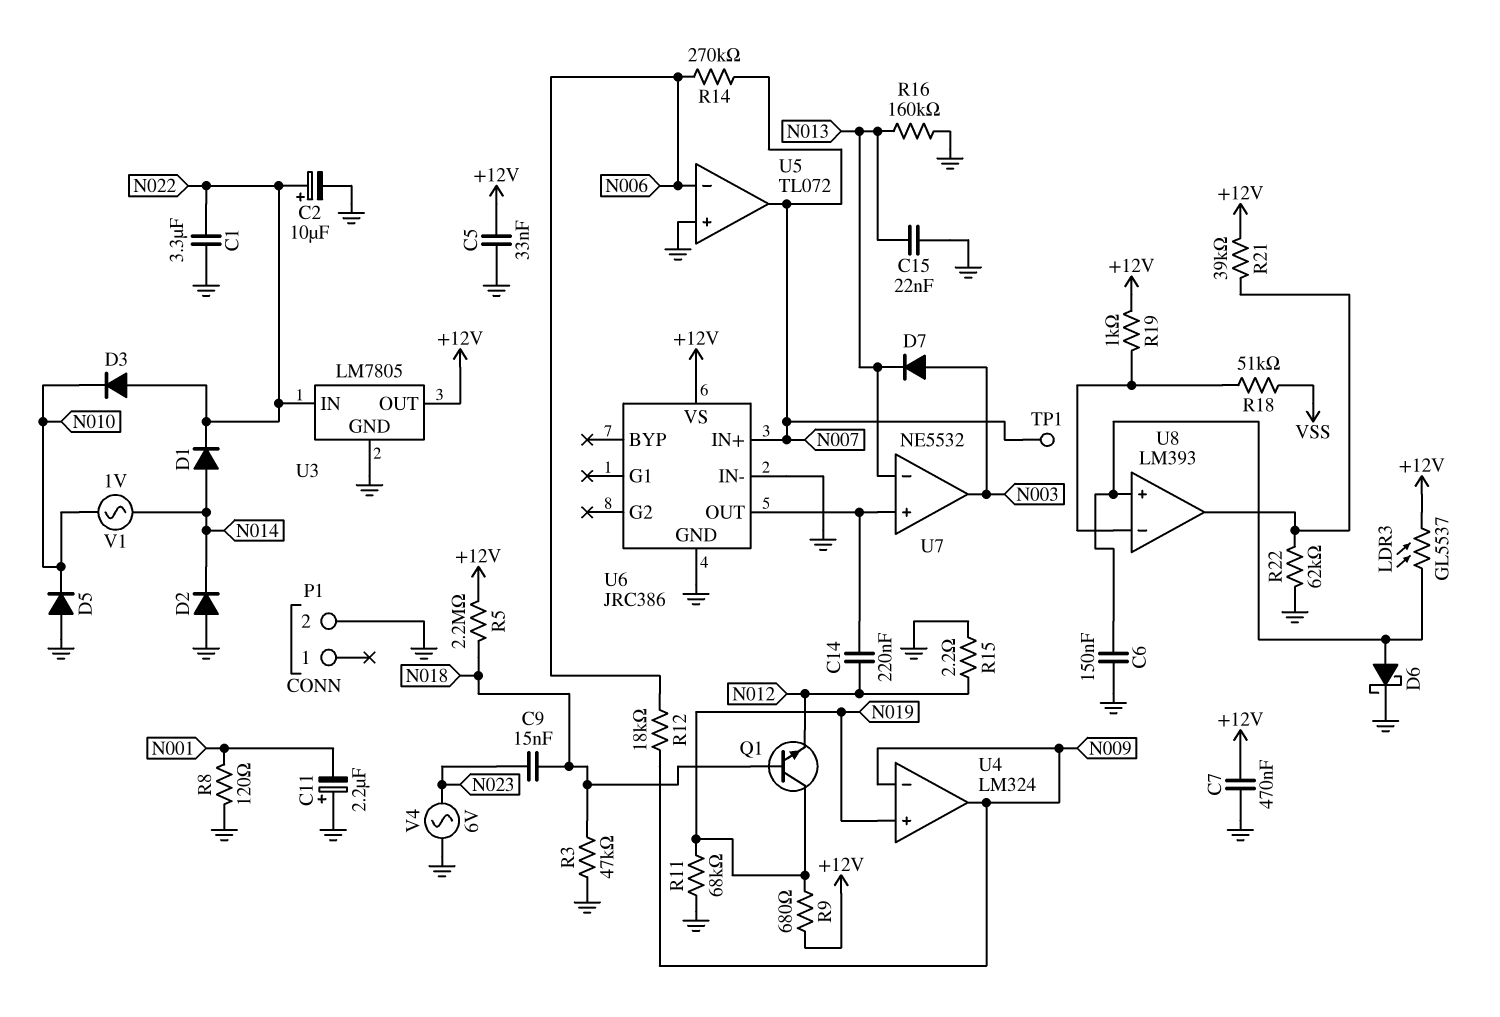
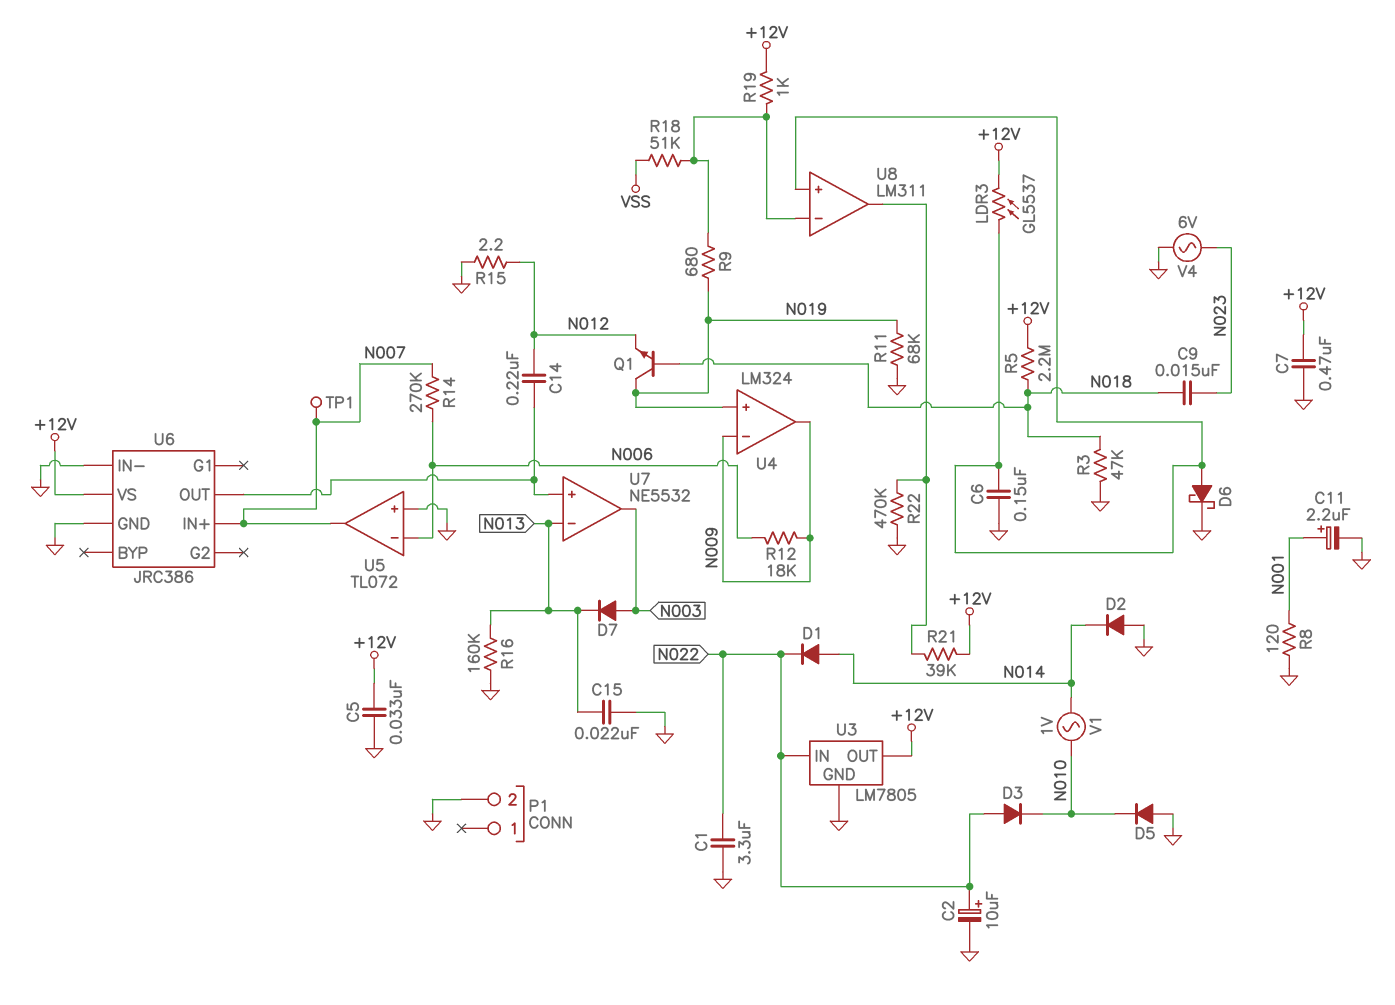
C11: 2.2uF (plus GND, minus N001) -> 2.2uF (plus N001, minus GND)
R9: 680 (+12V, N019) -> 680 (N019, U8/in-)
R22: 62k (GND, U8/out) -> 470k (GND, U8/out)
U8: LM393 -> LM311

